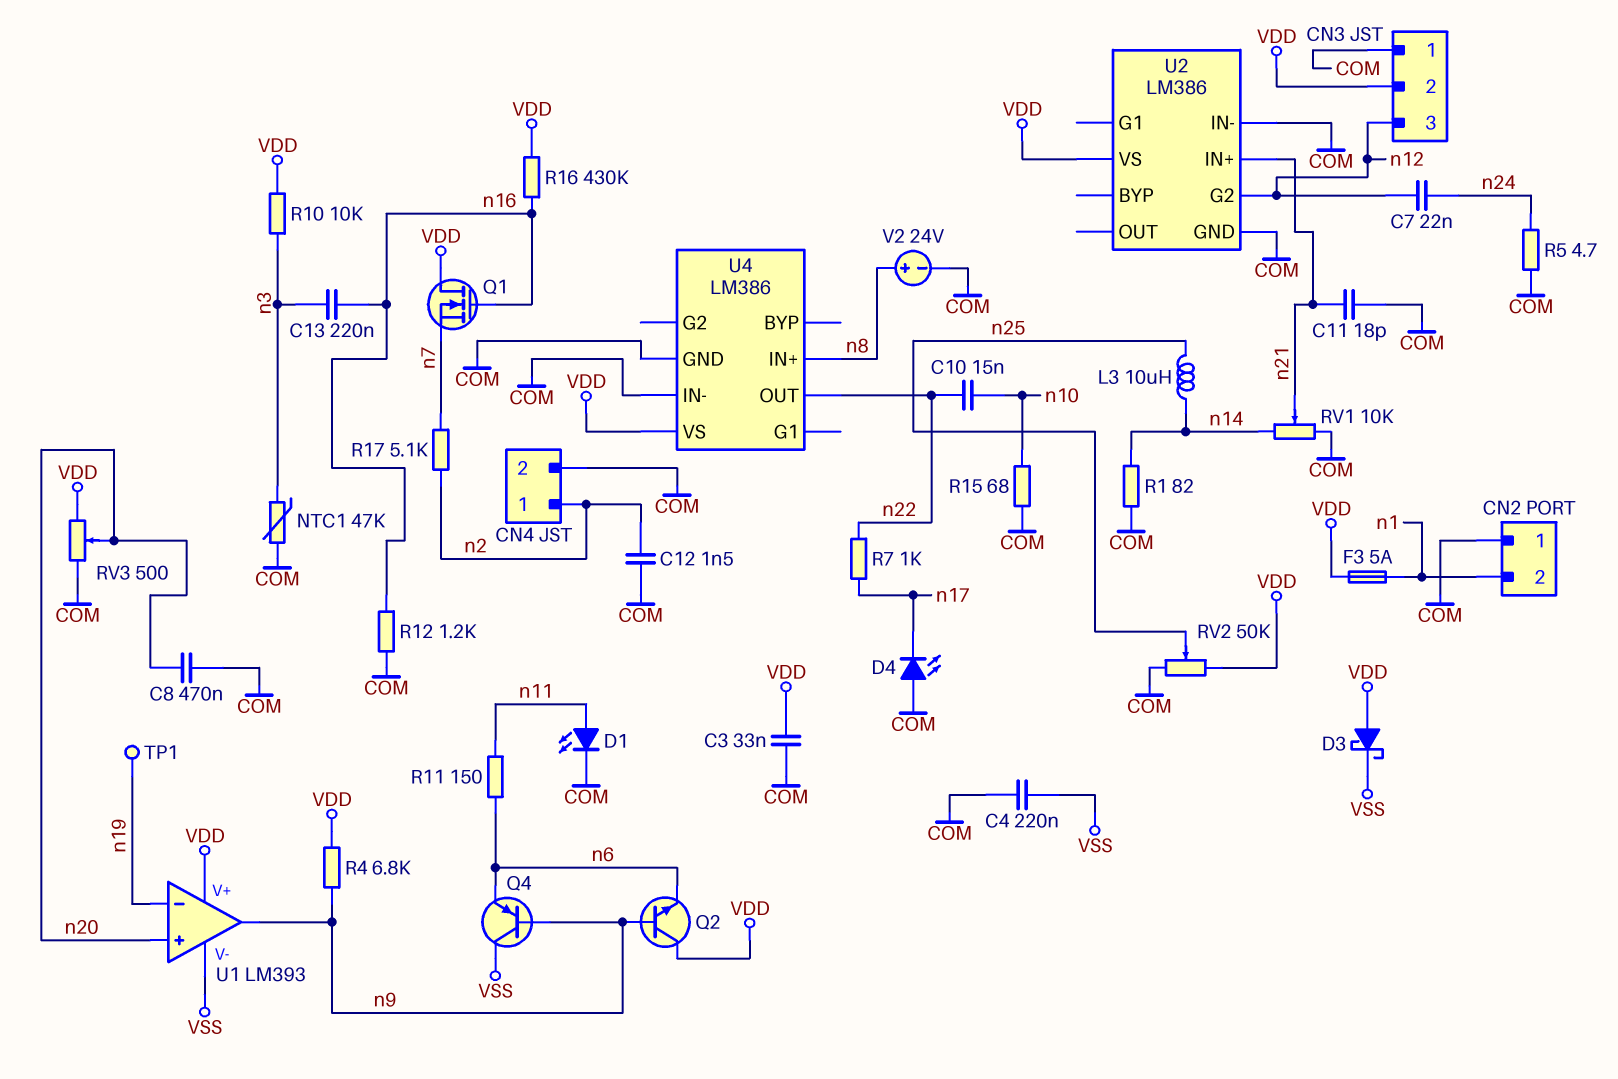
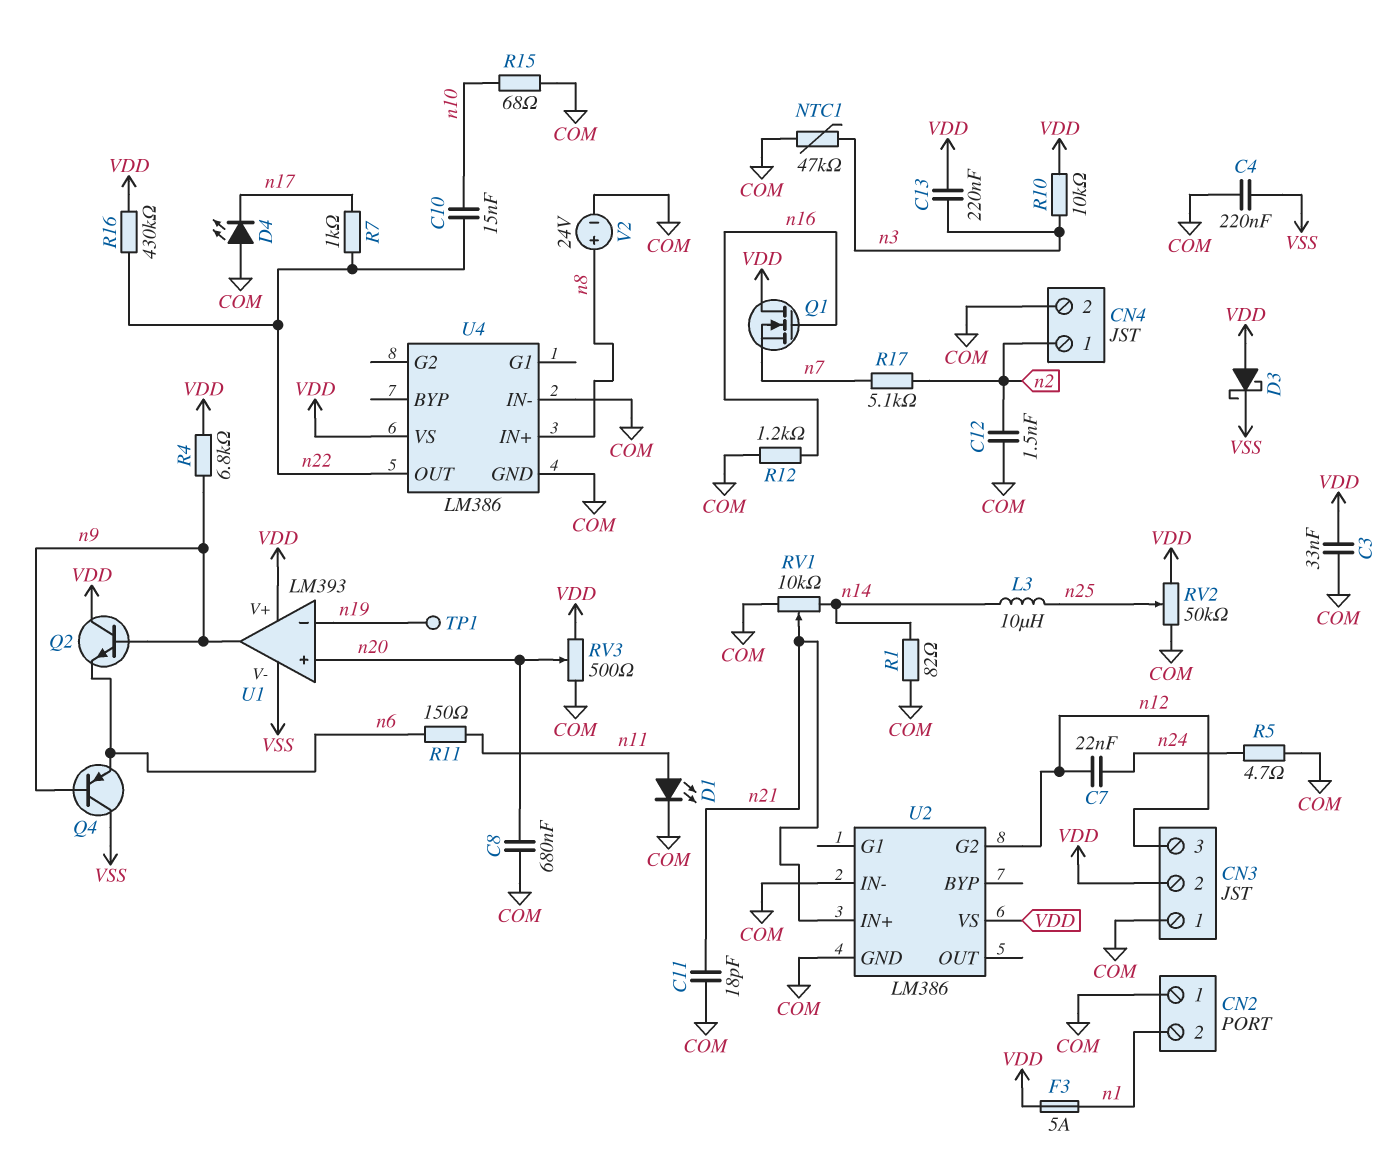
C8: 470nF (COM, n20) -> 680nF (COM, n20)
C13: 220nF (n3, n16) -> 220nF (VDD, n3)
R16: 430k (VDD, n16) -> 430k (VDD, n22)

